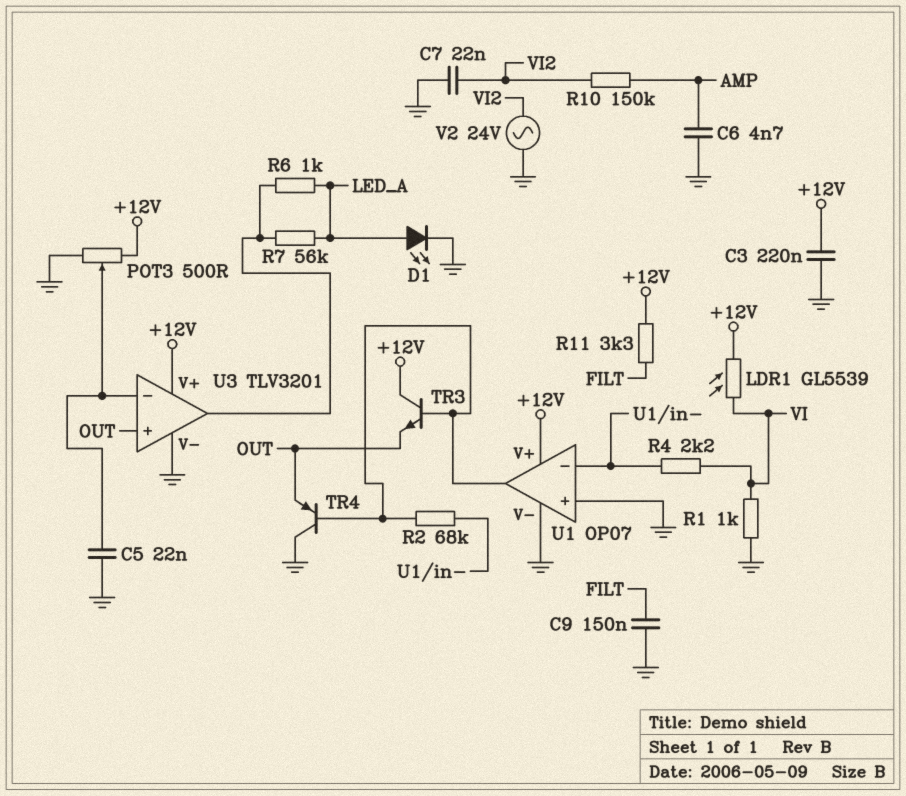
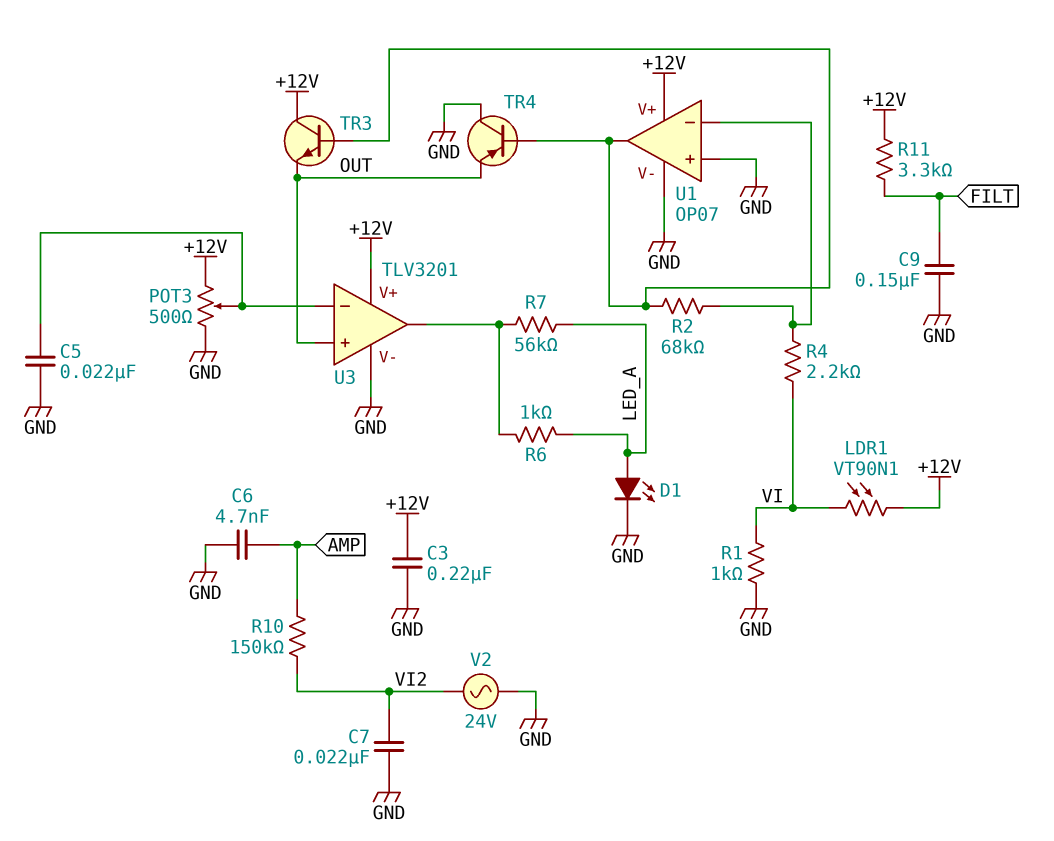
LDR1: GL5539 (+12V, VI) -> VT90N1 (+12V, VI)

